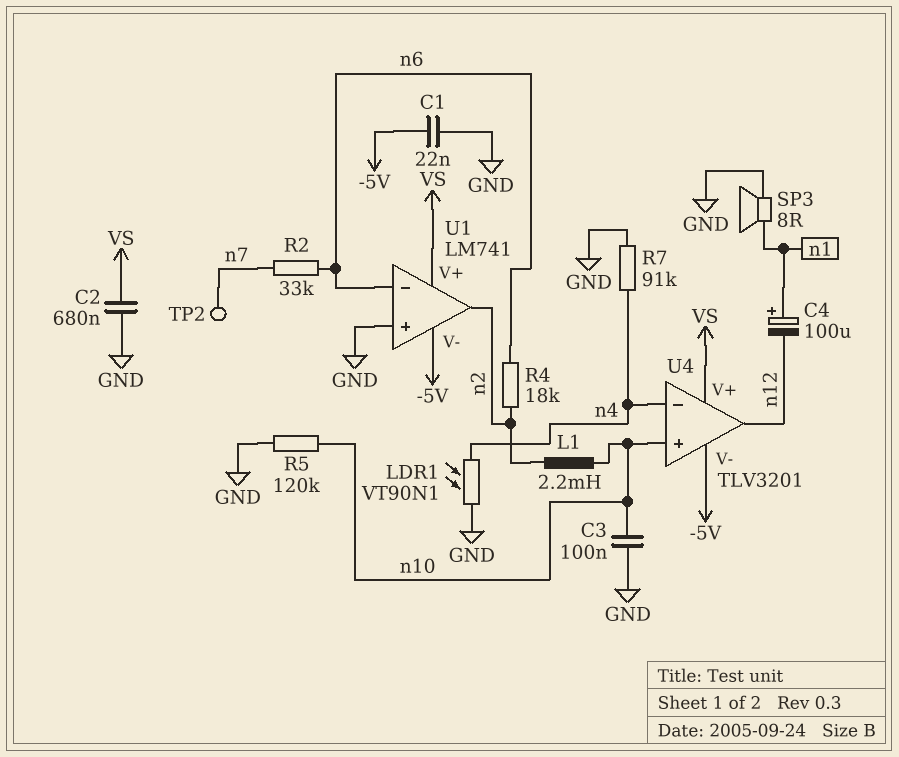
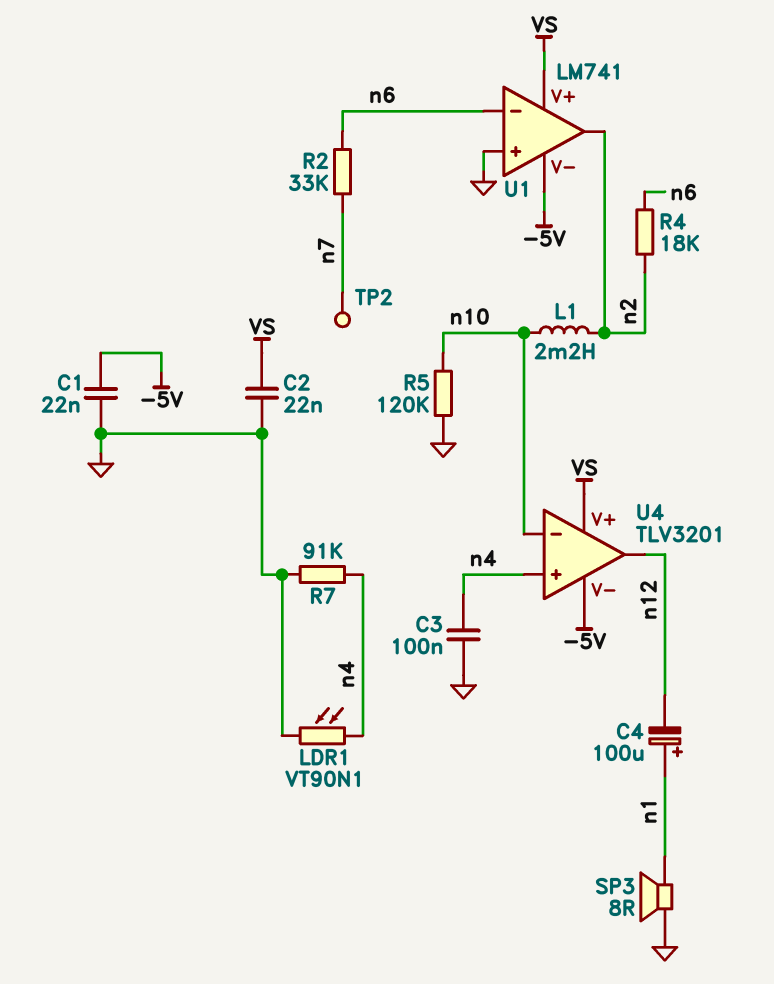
C2: 680nF (GND, VS) -> 22nF (GND, VS)
C3: 100nF (GND, n10) -> 100nF (GND, n4)
U4 pin in+: n10 -> n4
U4 pin in-: n4 -> n10

